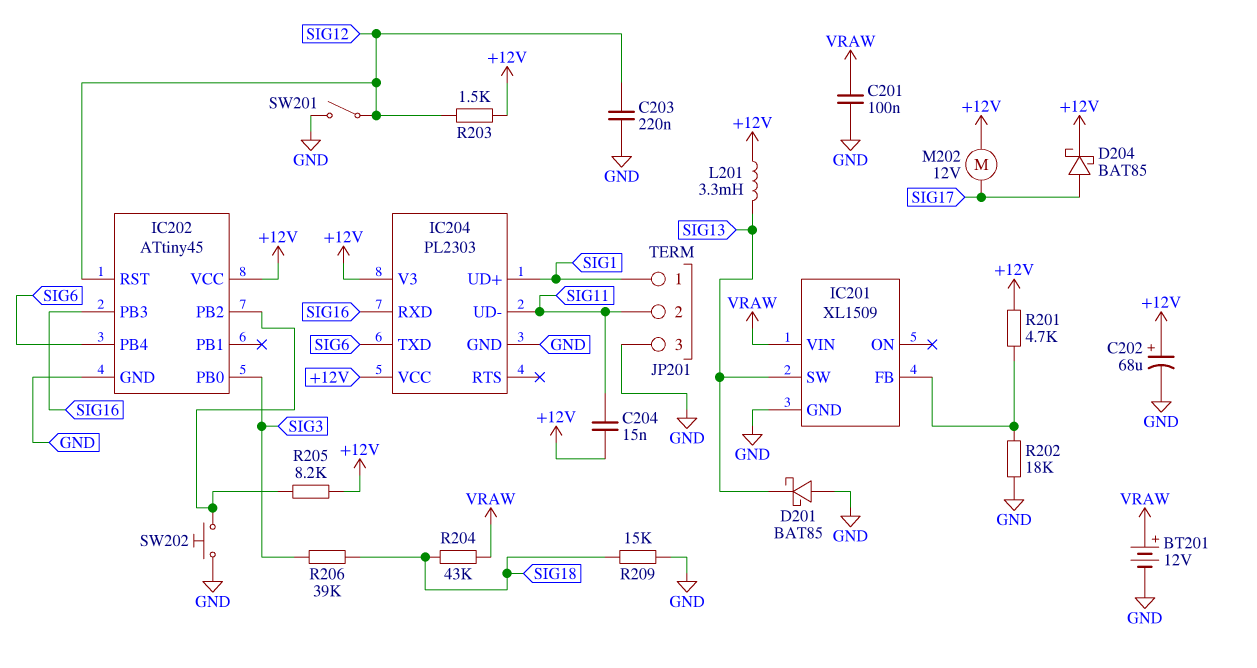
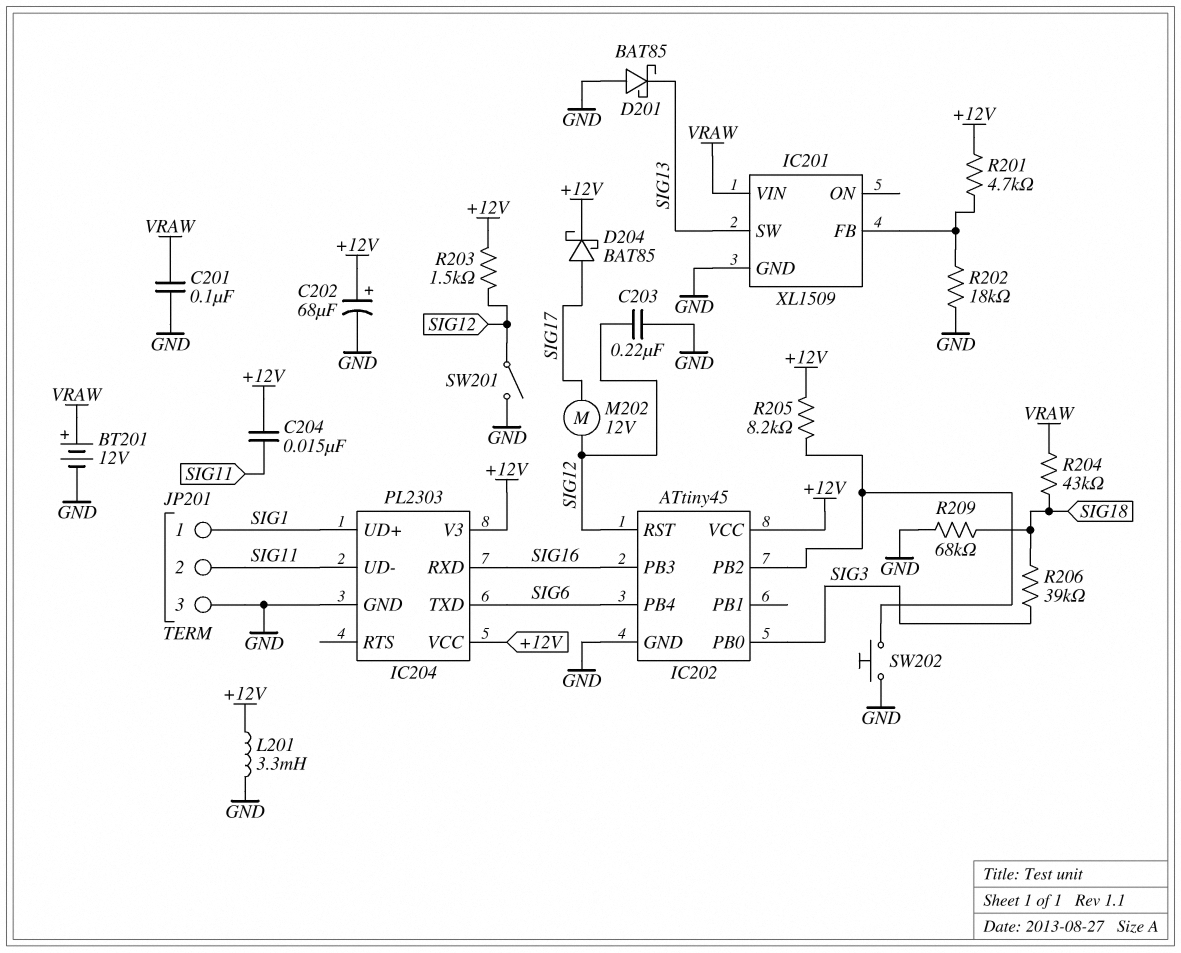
L201: 3.3mH (+12V, SIG13) -> 3.3mH (+12V, GND)
M202: motor 12V (+12V, SIG17) -> motor 12V (SIG12, SIG17)
R209: 15k (GND, SIG18) -> 68k (GND, SIG18)

